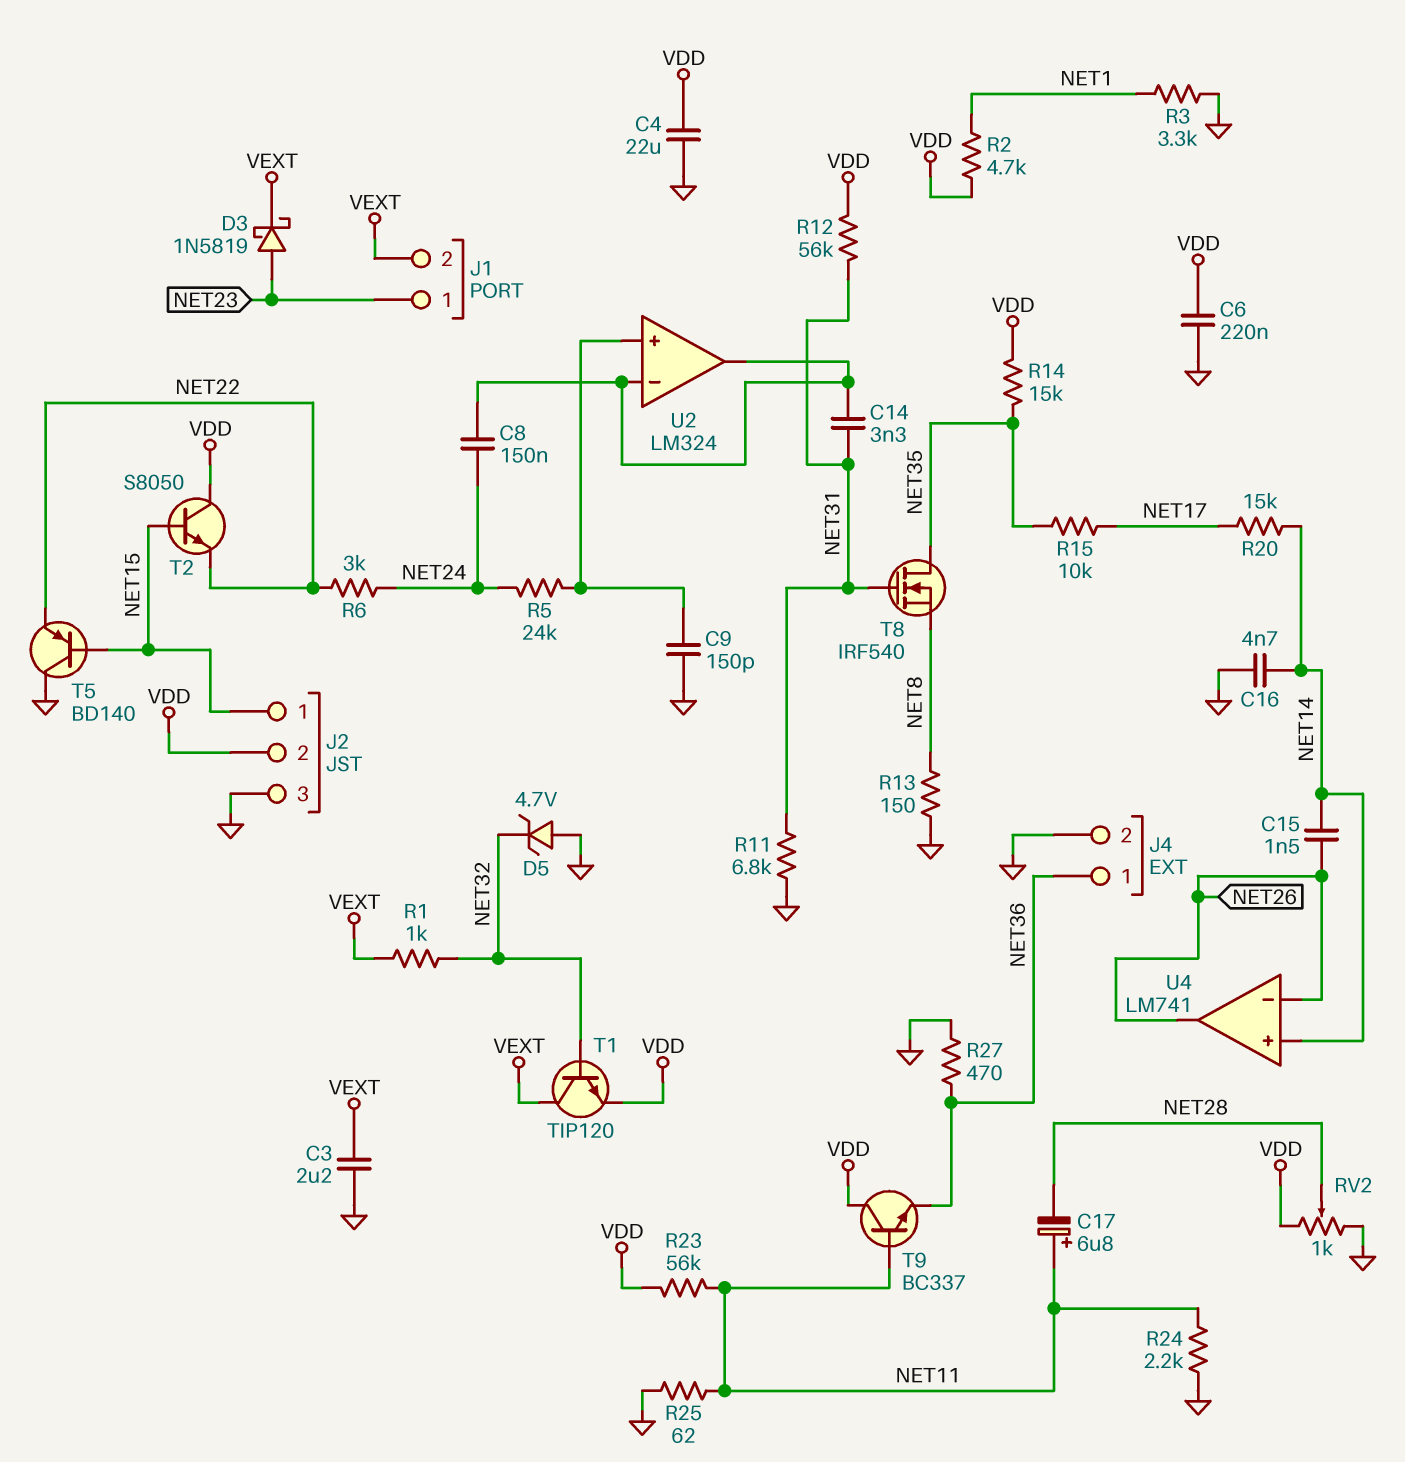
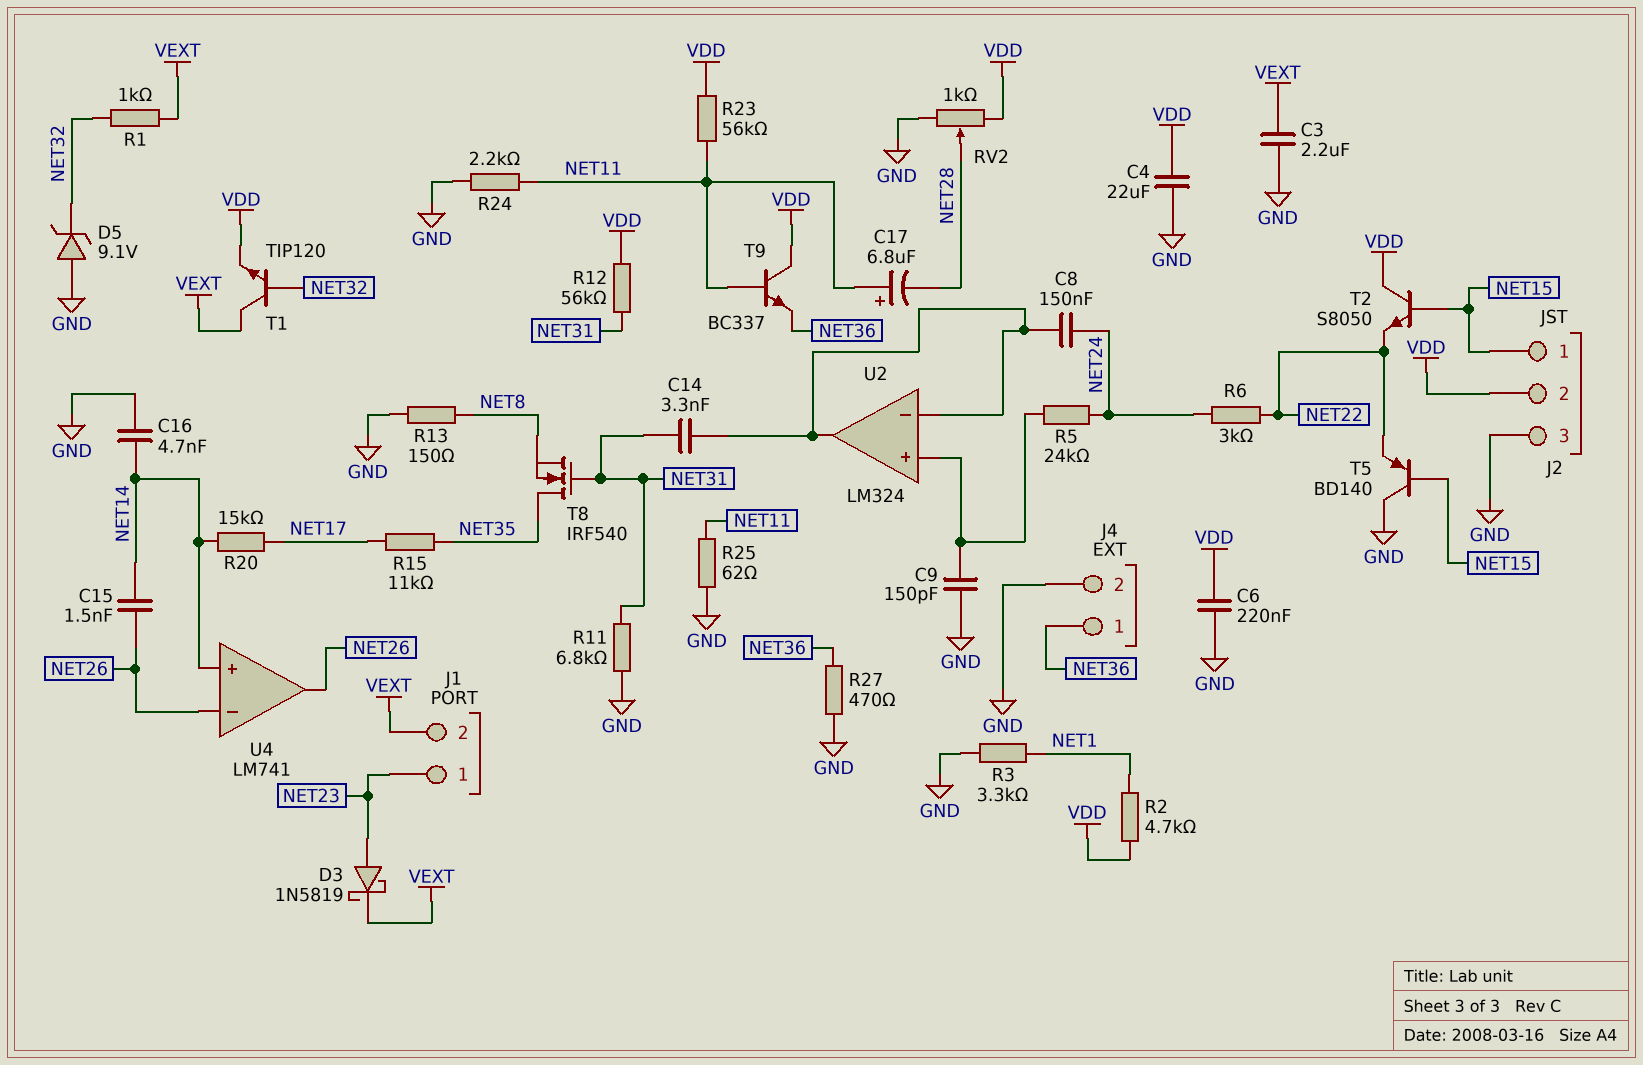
D5: zener 4.7V (A GND, K NET32) -> zener 9.1V (A GND, K NET32)
R14: 15k (NET35, VDD) -> none
R15: 10k (NET17, NET35) -> 11k (NET17, NET35)

